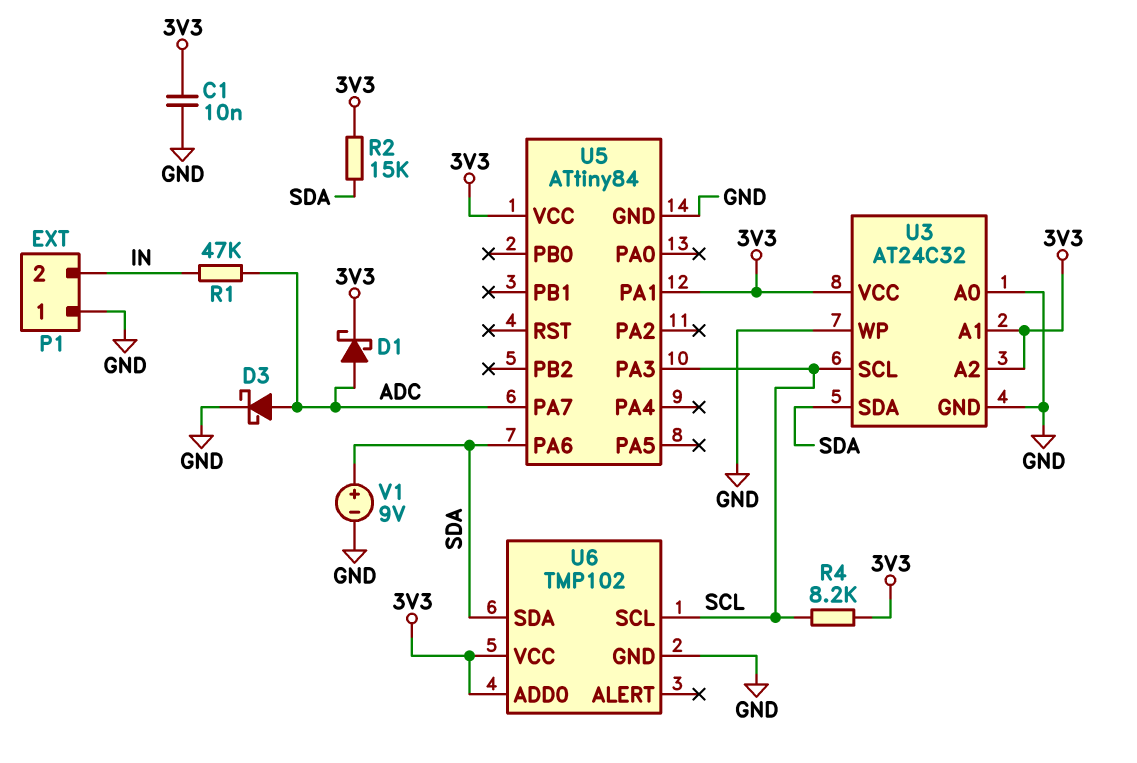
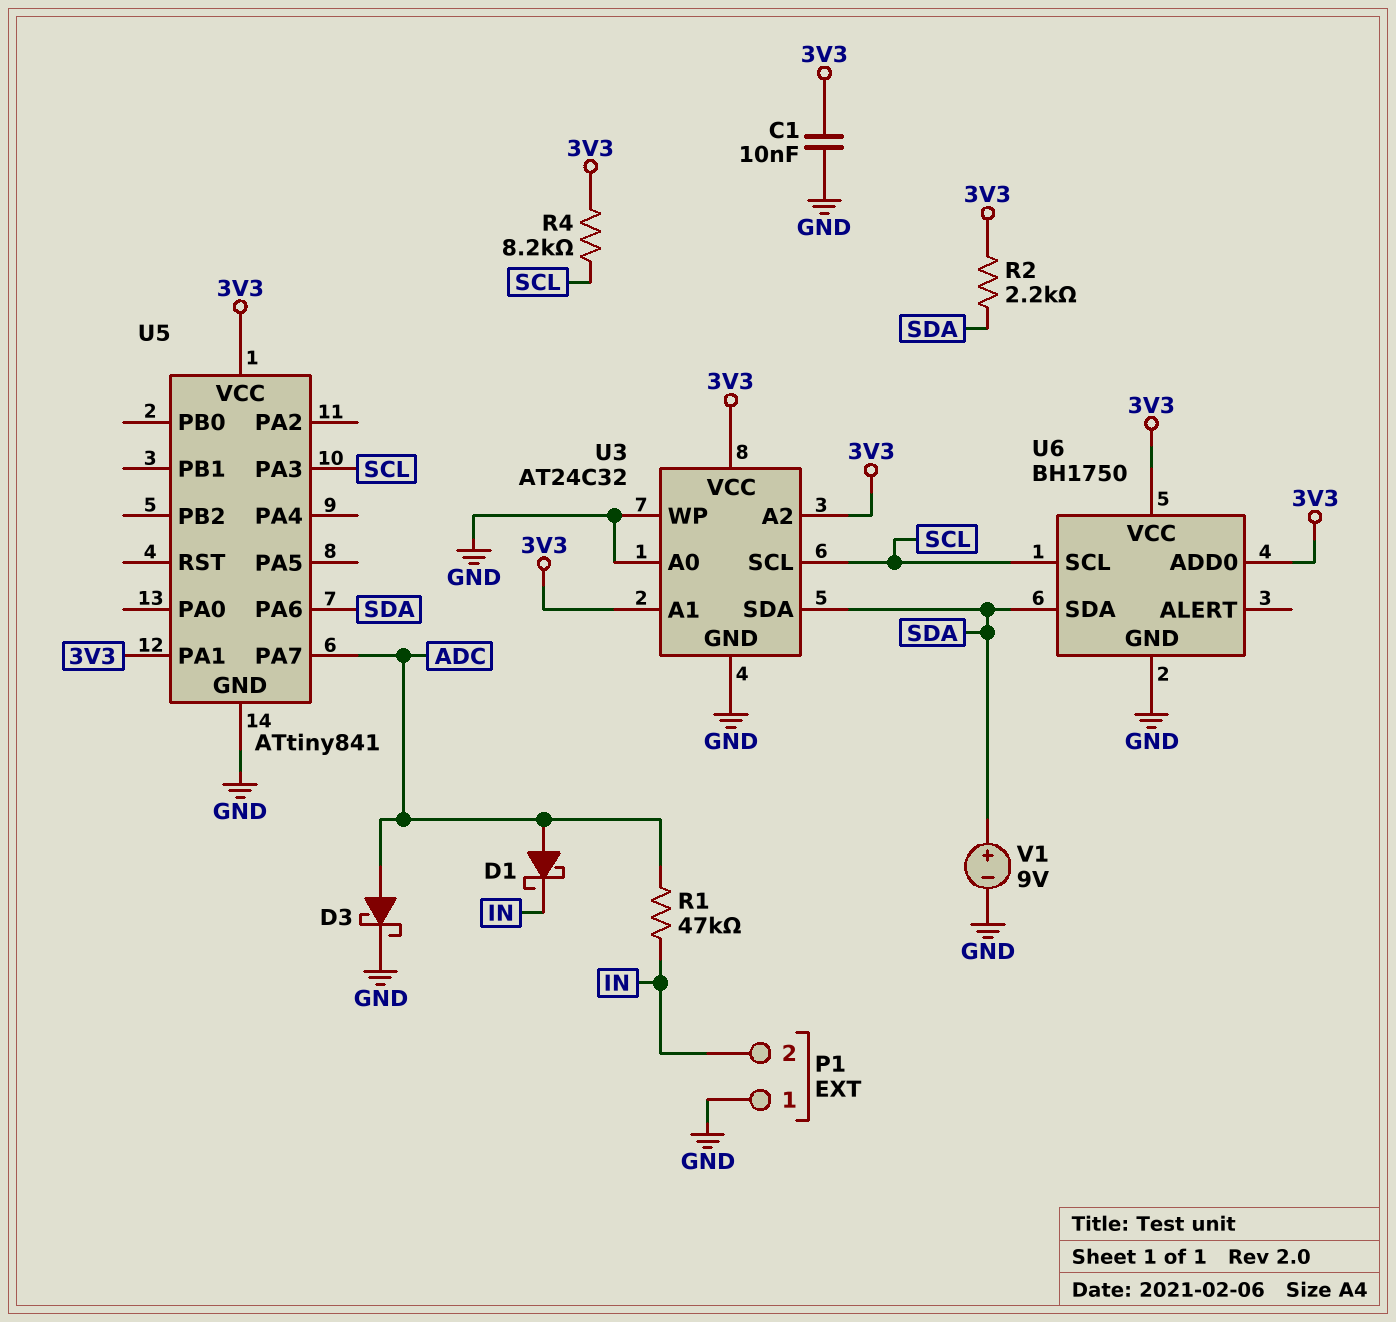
D1: schottky (A ADC, K 3V3) -> schottky (A ADC, K IN)
R2: 15k (3V3, SDA) -> 2.2k (3V3, SDA)
U5: ATtiny84 -> ATtiny841
U6: TMP102 -> BH1750

